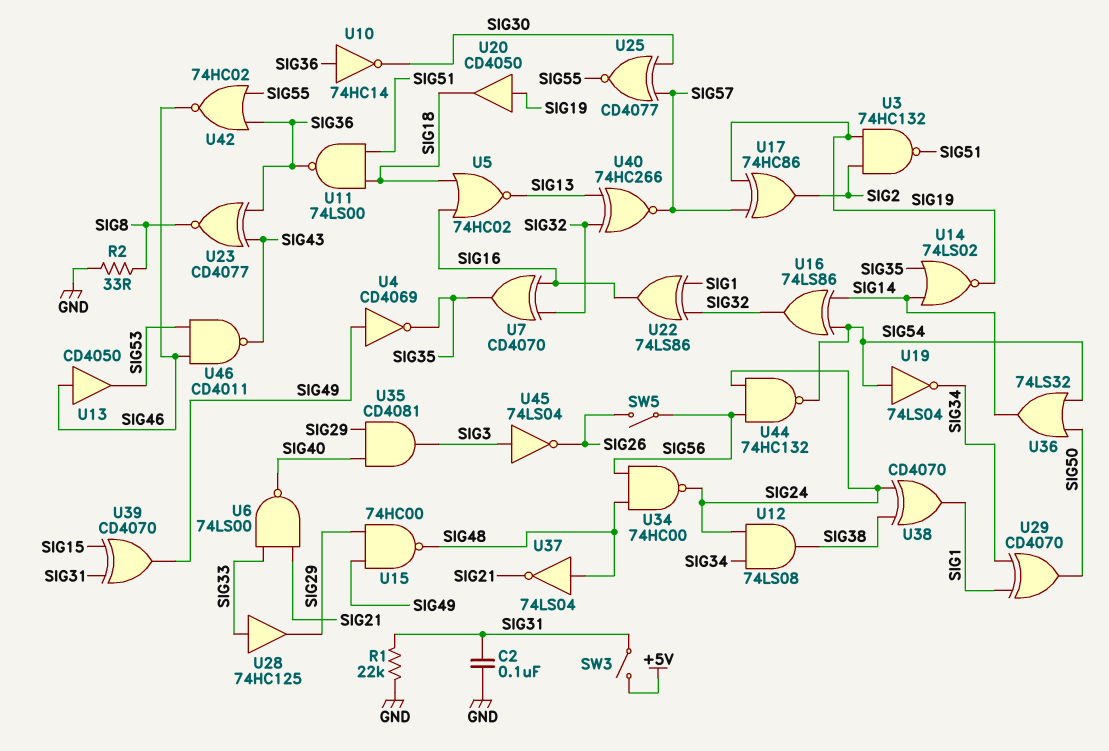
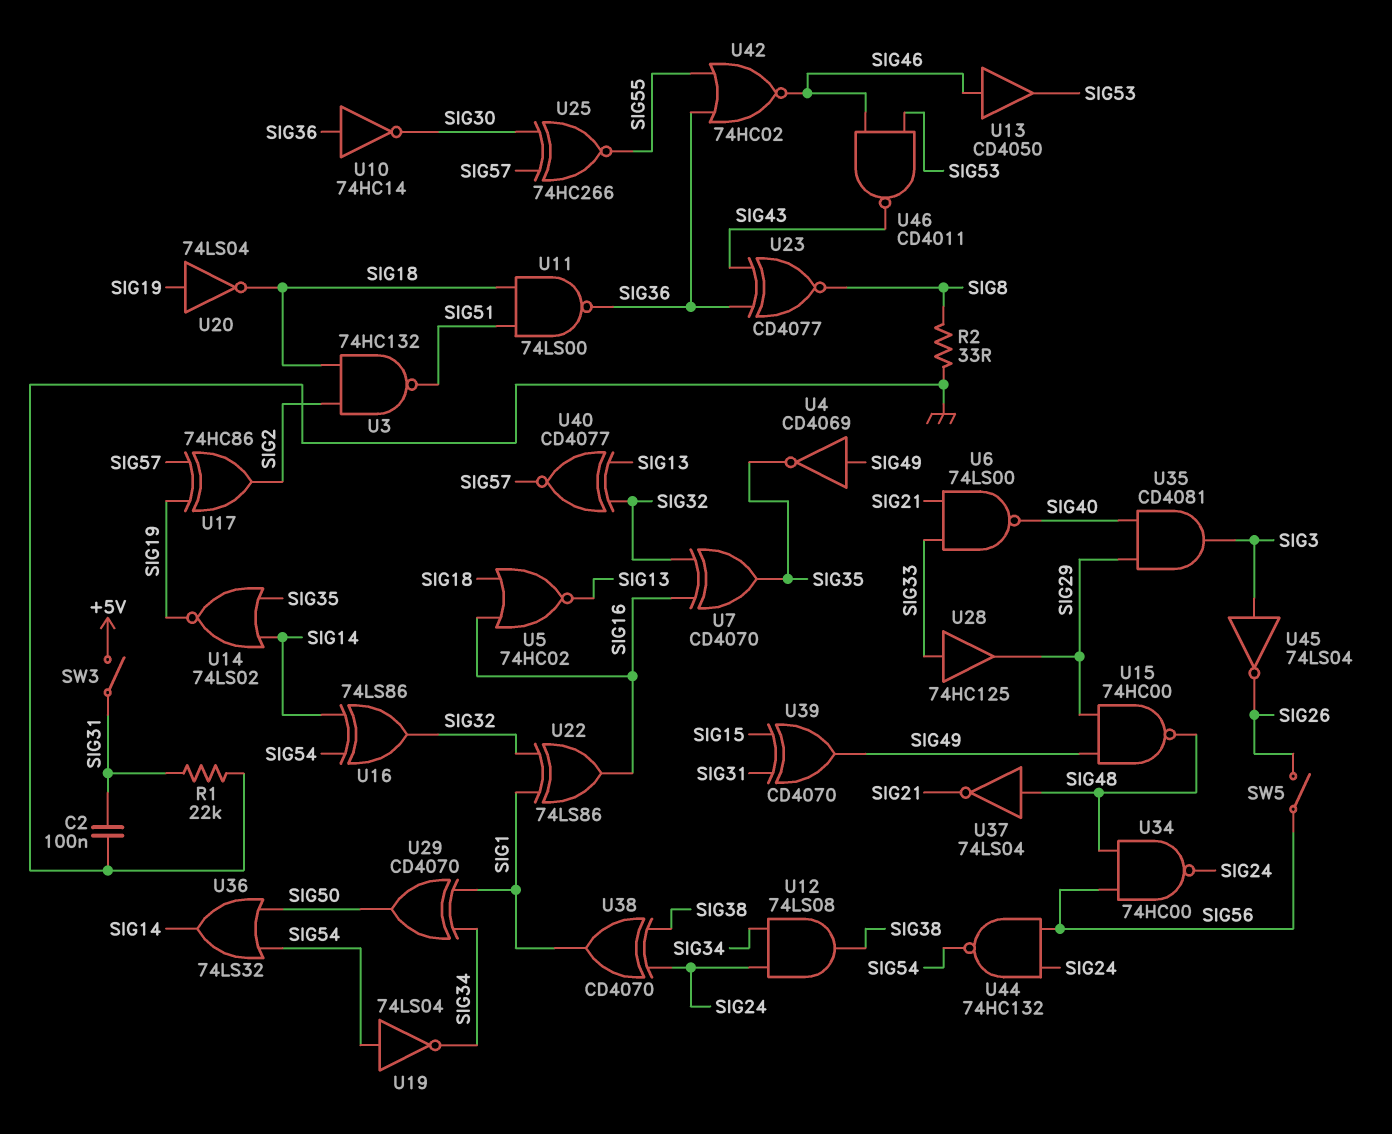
U3: NAND 74HC132 (in SIG2, in SIG19, out SIG51) -> NAND 74HC132 (in SIG2, in SIG18, out SIG51)
U20: buffer CD4050 (in SIG19, out SIG18) -> NOT 74LS04 (in SIG19, out SIG18)
U25: XNOR CD4077 (in SIG30, in SIG57, out SIG55) -> XNOR 74HC266 (in SIG30, in SIG57, out SIG55)
U40: XNOR 74HC266 (in SIG13, in SIG32, out SIG57) -> XNOR CD4077 (in SIG13, in SIG32, out SIG57)

